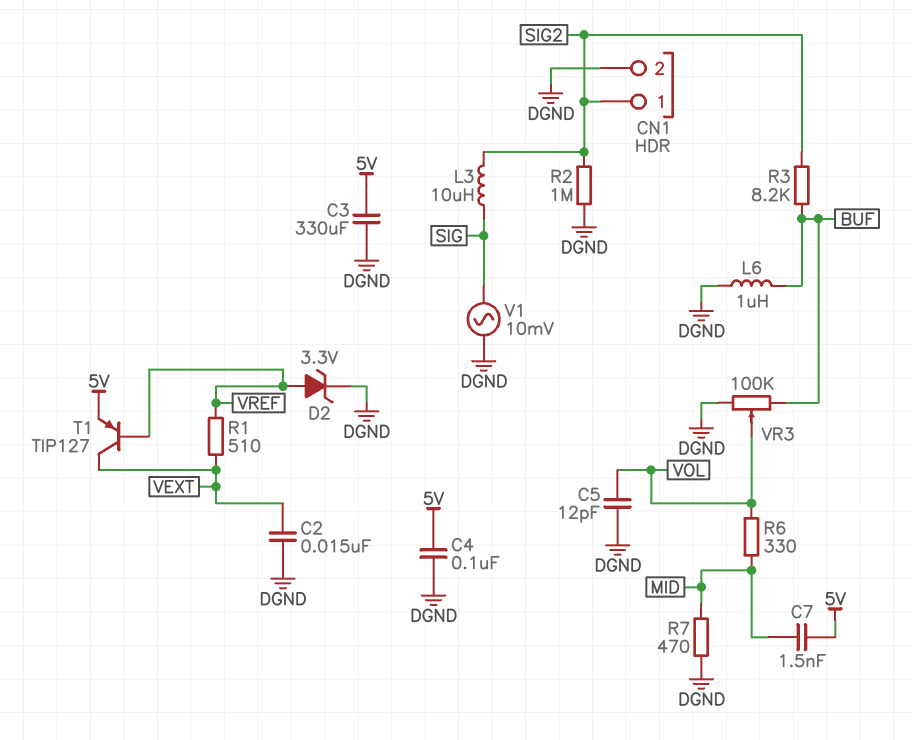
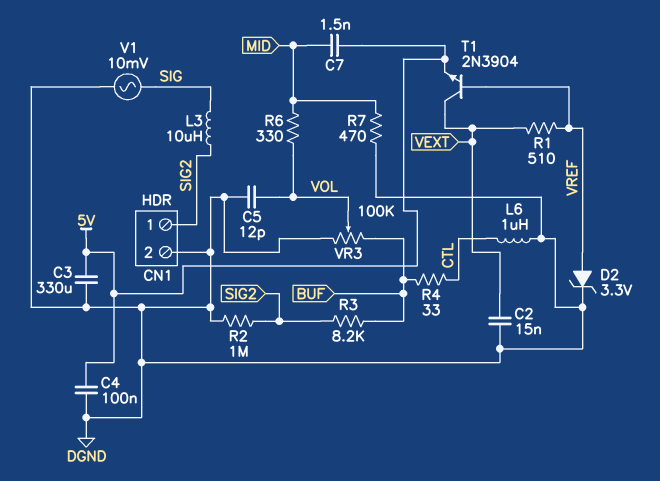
L6: 1uH (BUF, DGND) -> 1uH (CTL, DGND)
R4: none -> 33 (BUF, CTL)
T1: PNP TIP127 (B VREF, C VEXT, E 5V) -> NPN 2N3904 (B VREF, C VEXT, E 5V)

